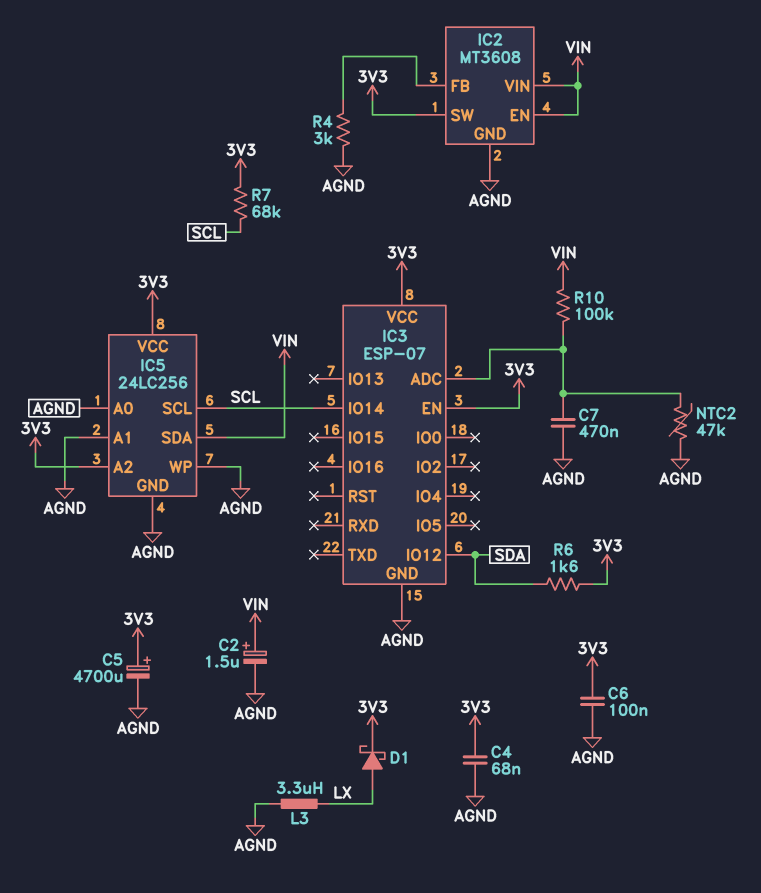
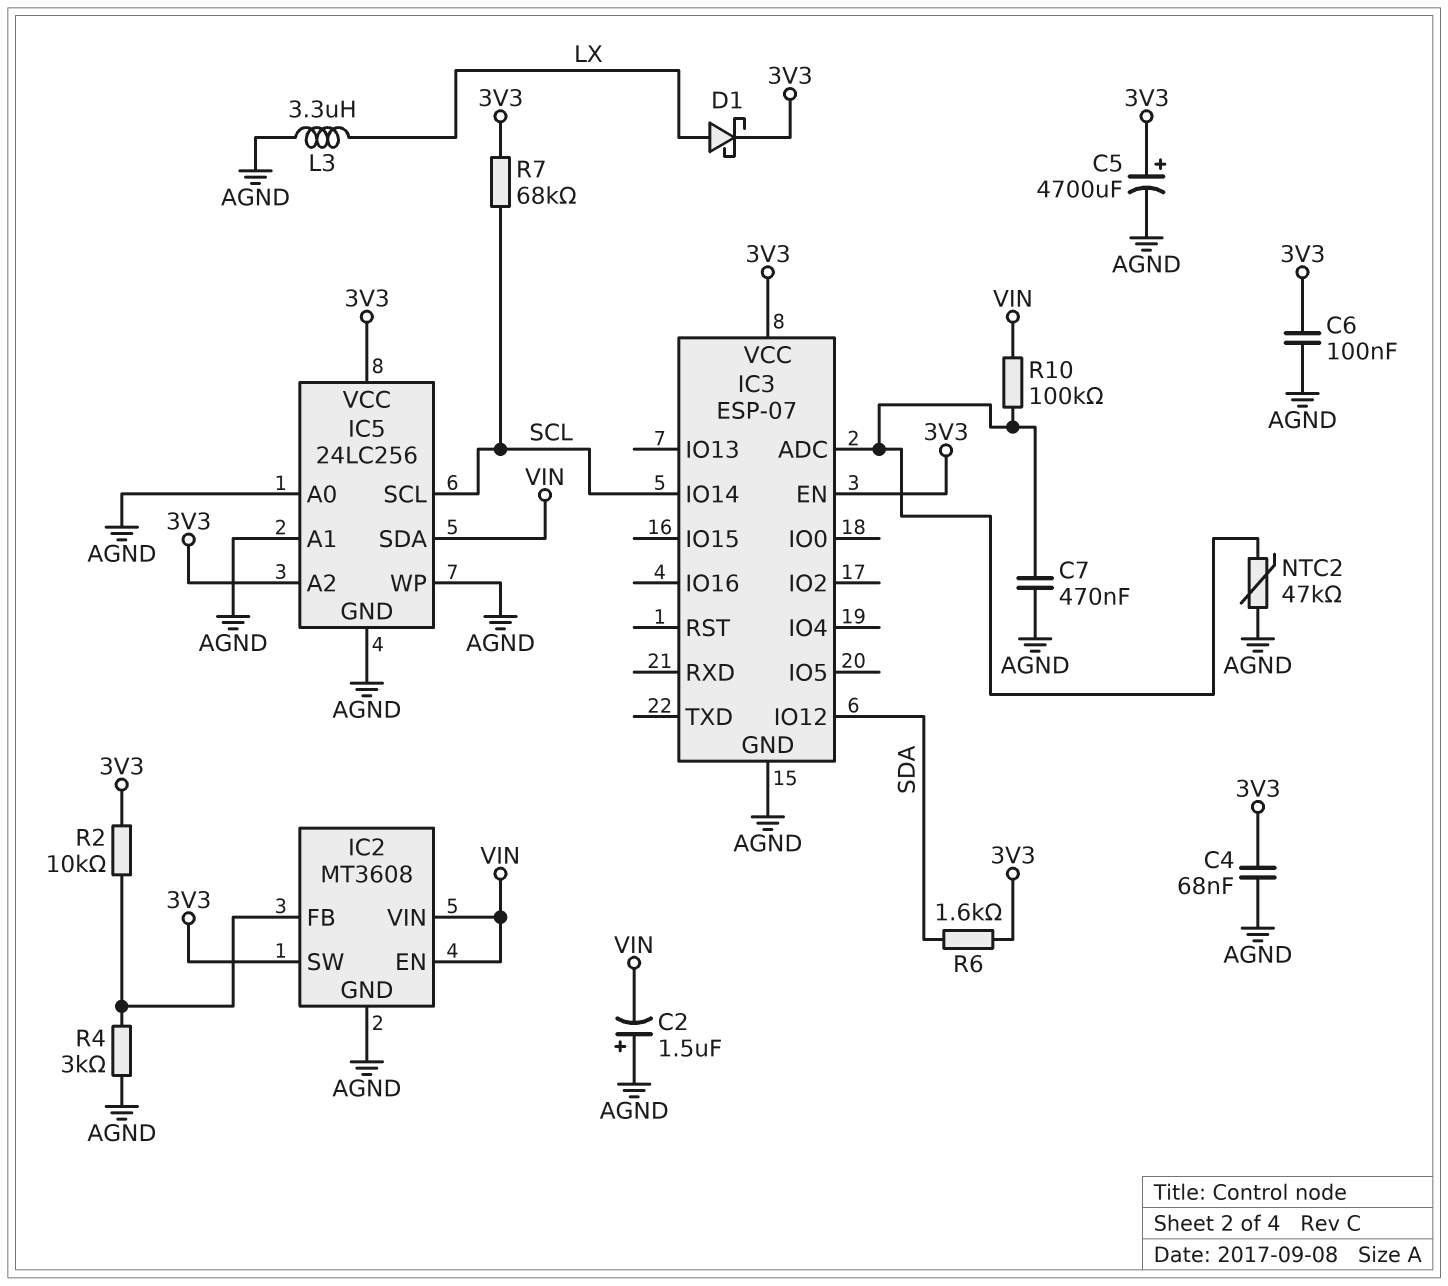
C2: 1.5uF (plus VIN, minus AGND) -> 1.5uF (plus AGND, minus VIN)
R2: none -> 10k (3V3, IC2/FB)

